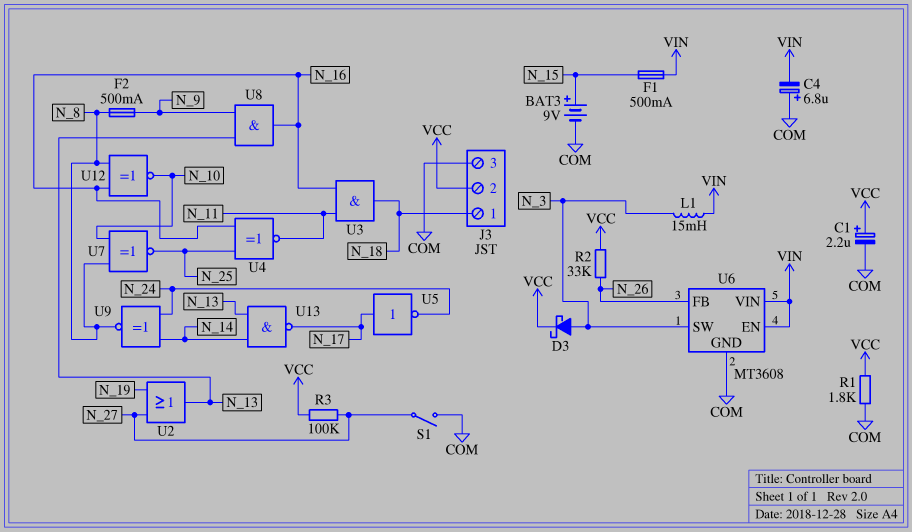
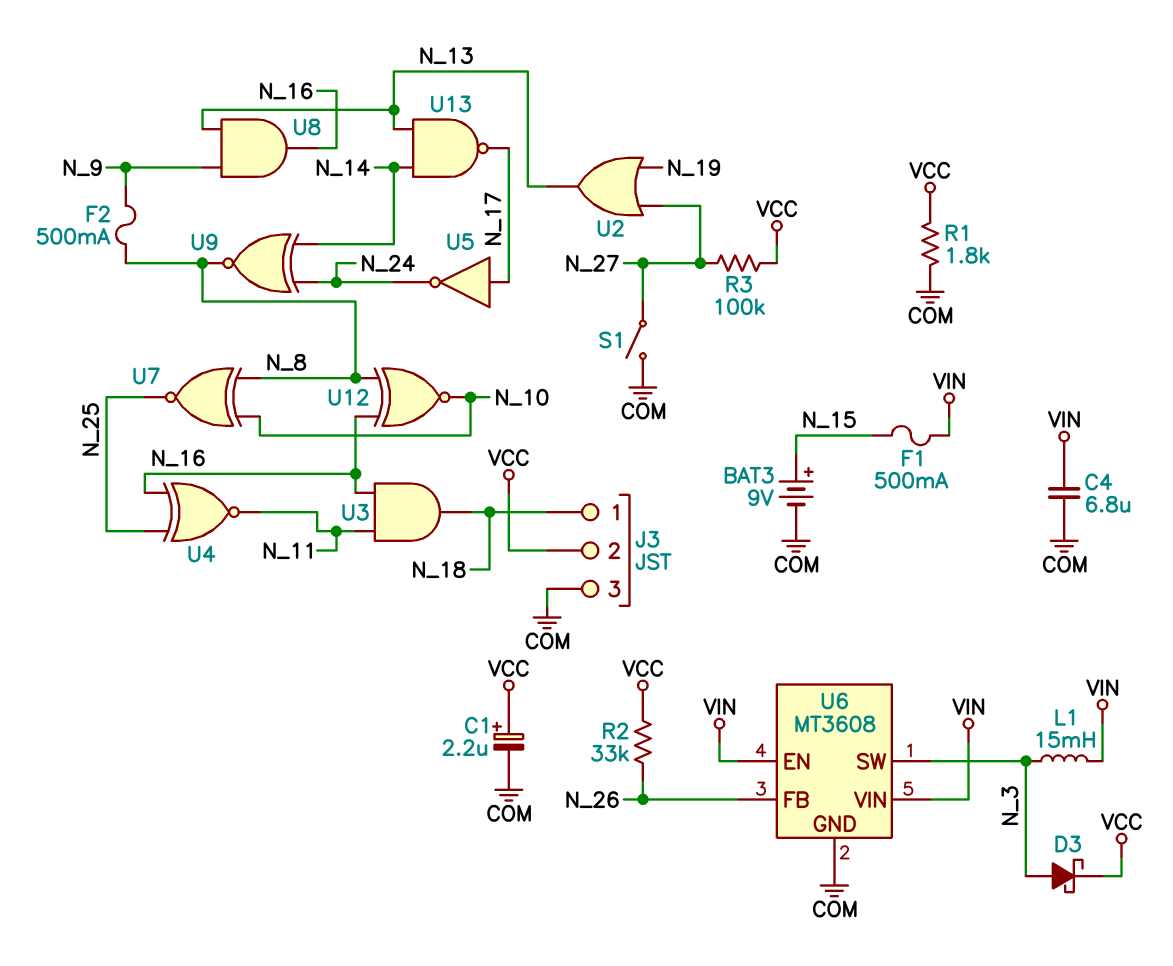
C4: 6.8uF (plus COM, minus VIN) -> 6.8uF (COM, VIN)

